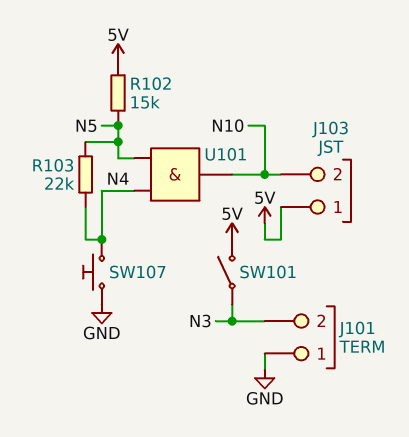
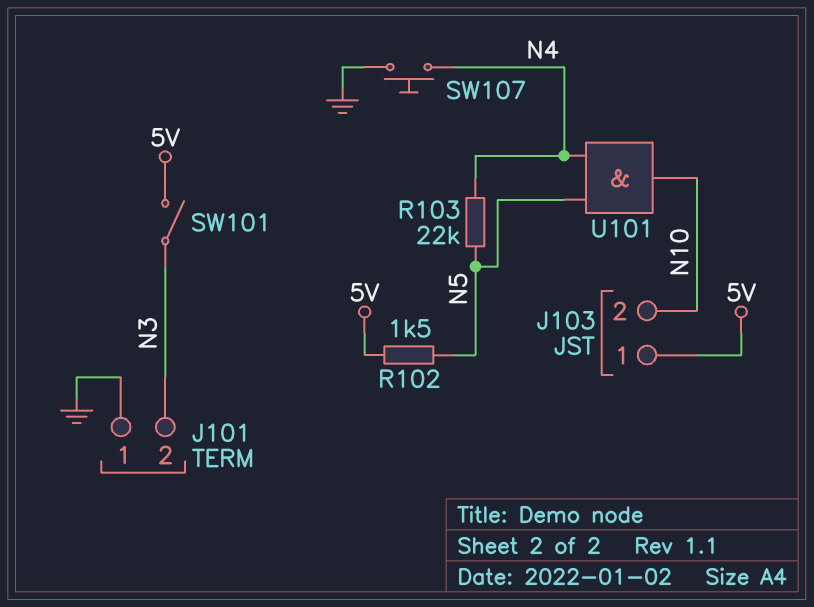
R102: 15k (5V, N5) -> 1.5k (5V, N5)

